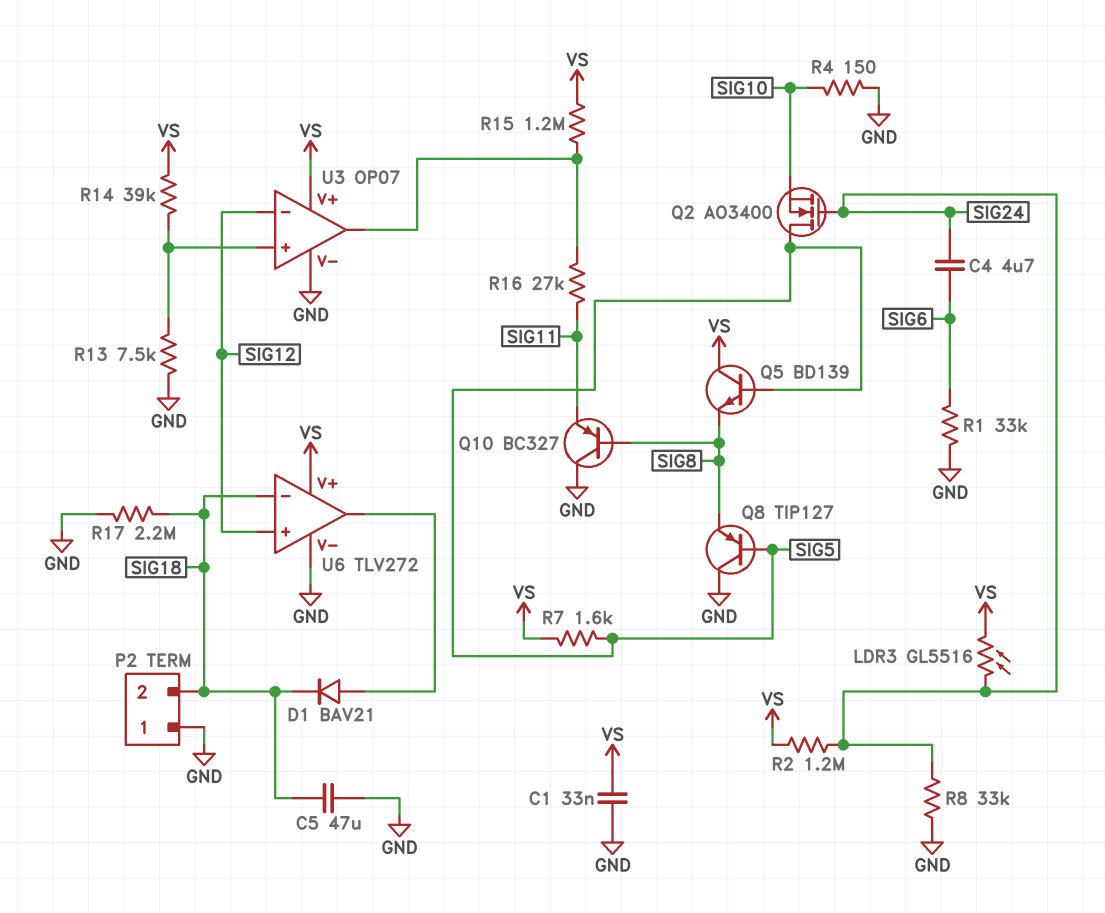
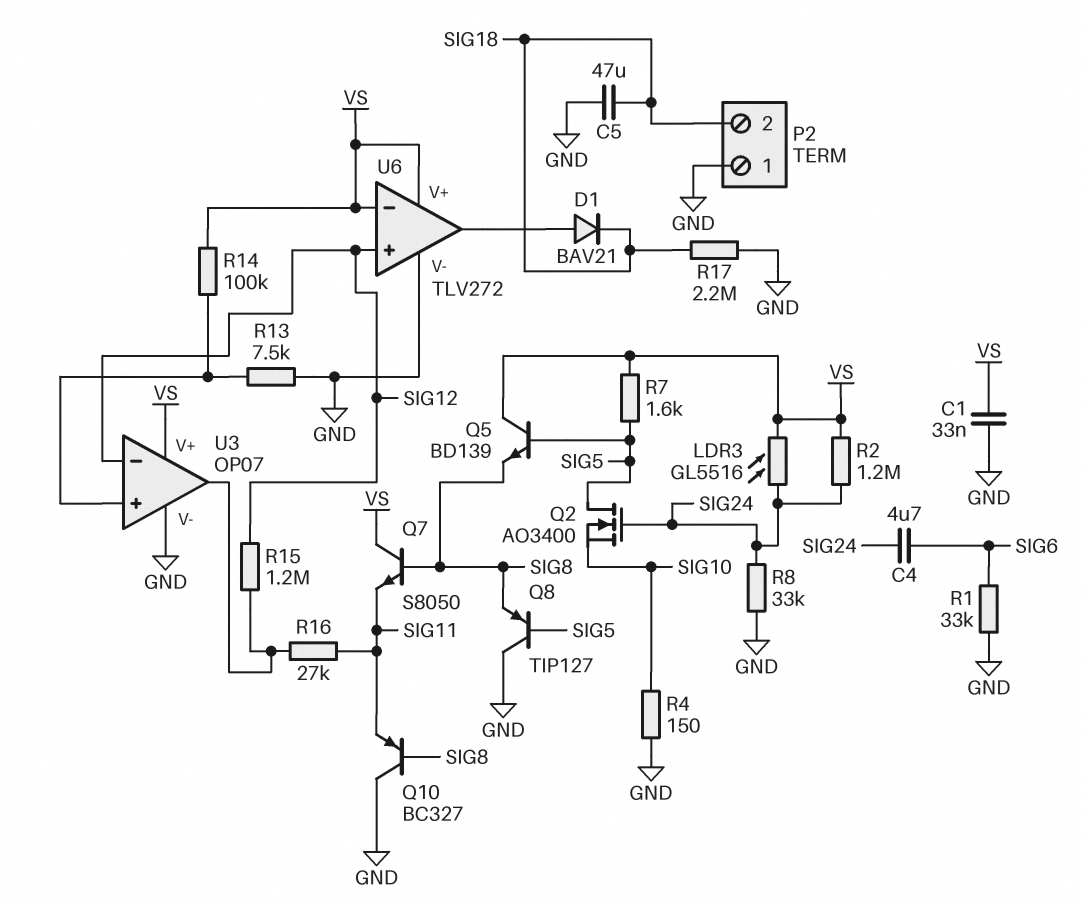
Q7: none -> NPN S8050 (B SIG8, C VS, E SIG11)
R14: 39k (U3/in+, VS) -> 100k (U3/in+, VS)
R15: 1.2M (U3/out, VS) -> 1.2M (SIG12, U3/out)
U6 pin in-: SIG18 -> VS

